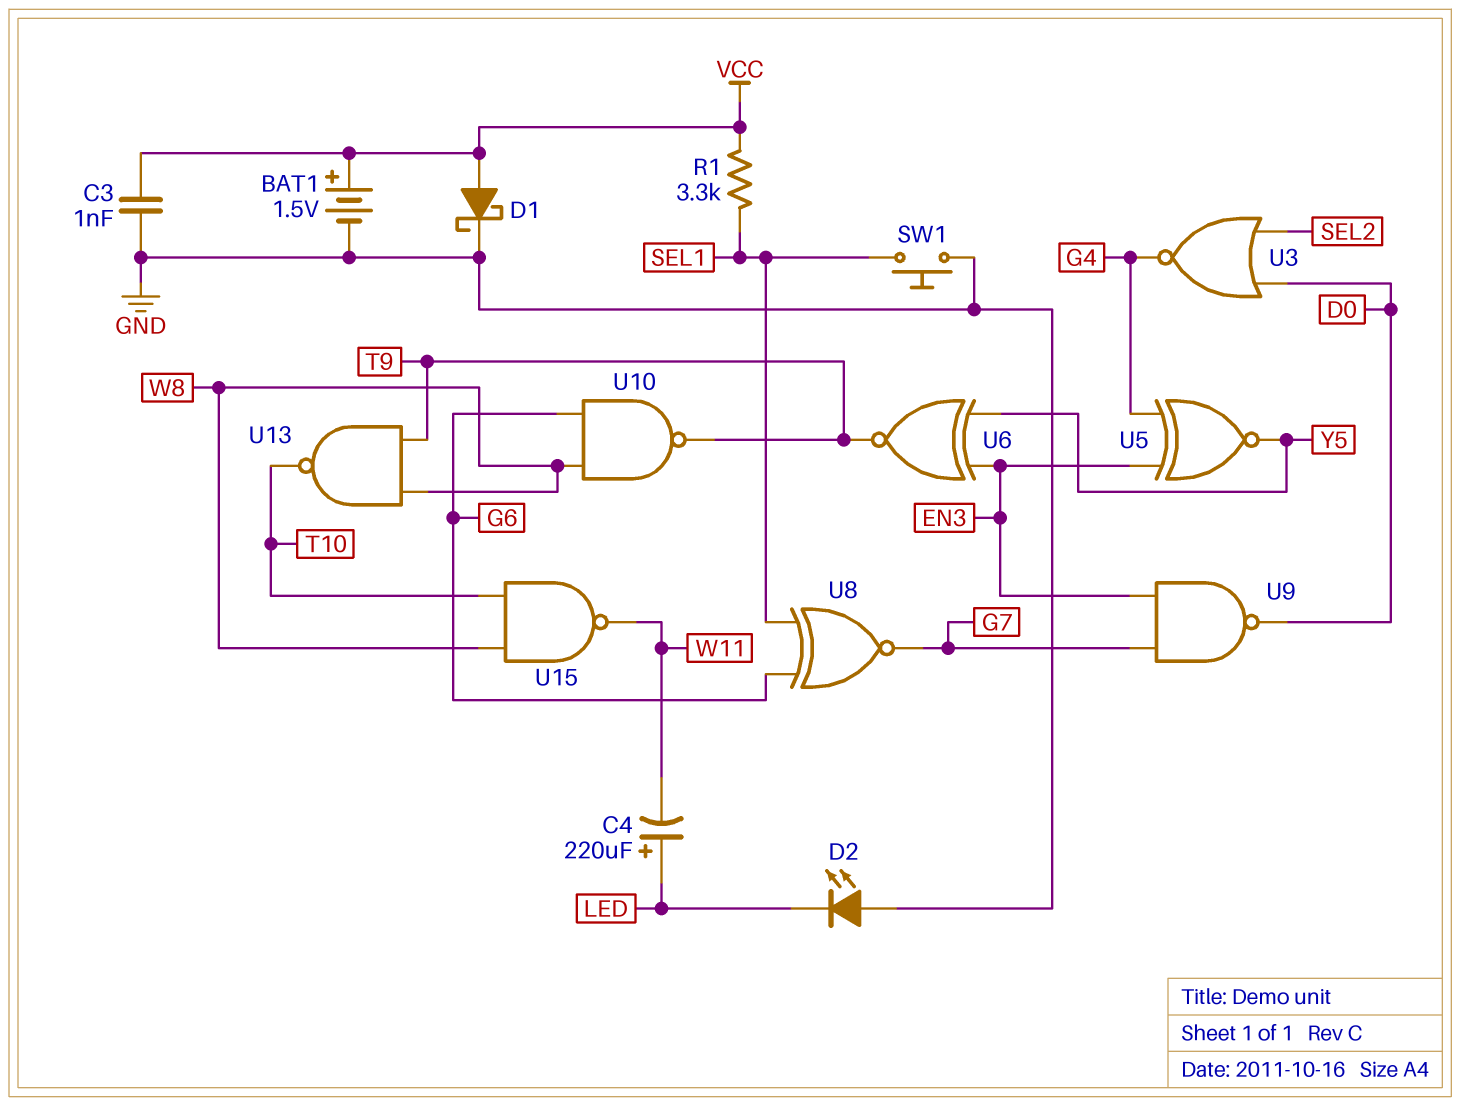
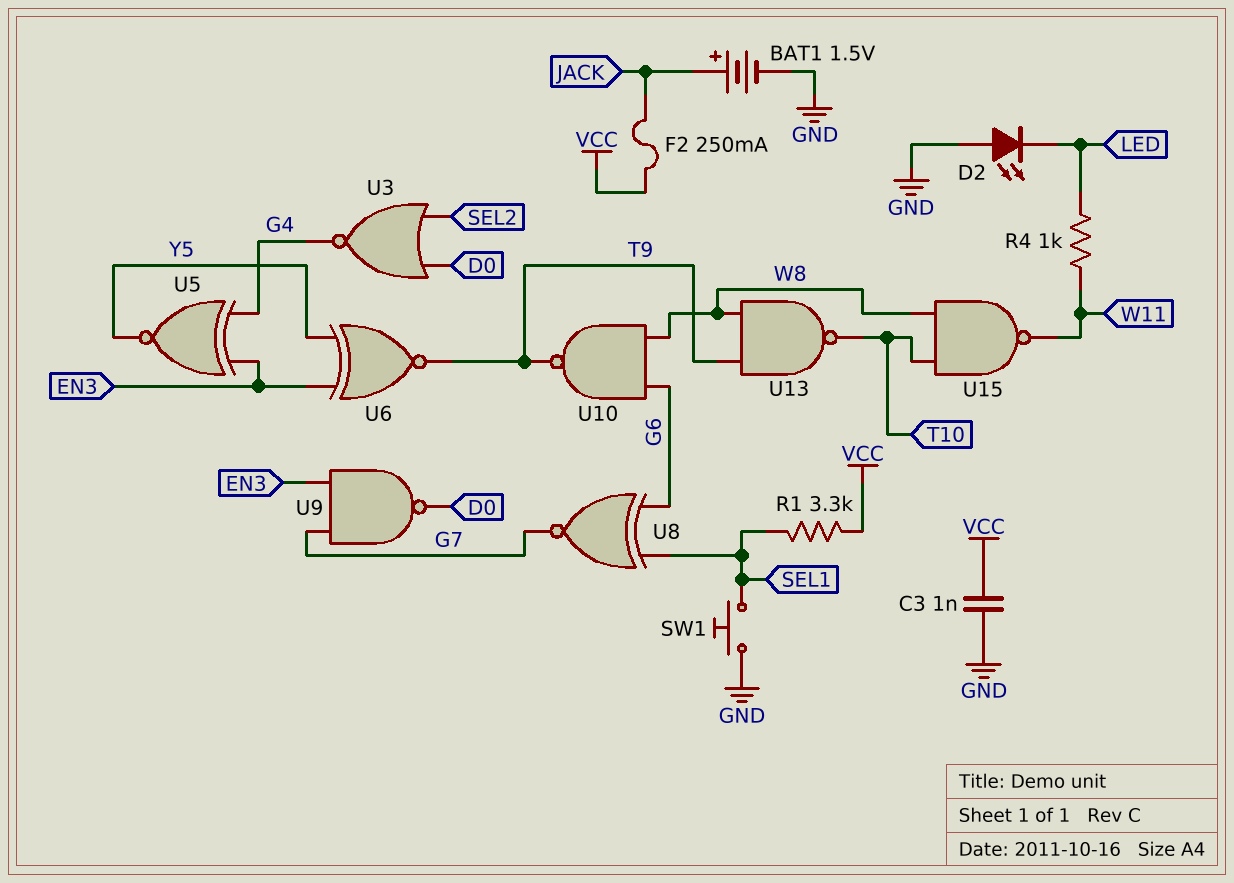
BAT1: 1.5V (plus VCC, minus GND) -> 1.5V (plus JACK, minus GND)
C4: 220uF (plus LED, minus W11) -> none
D1: schottky (A VCC, K GND) -> none
F2: none -> 250mA (JACK, VCC)
R4: none -> 1k (LED, W11)

